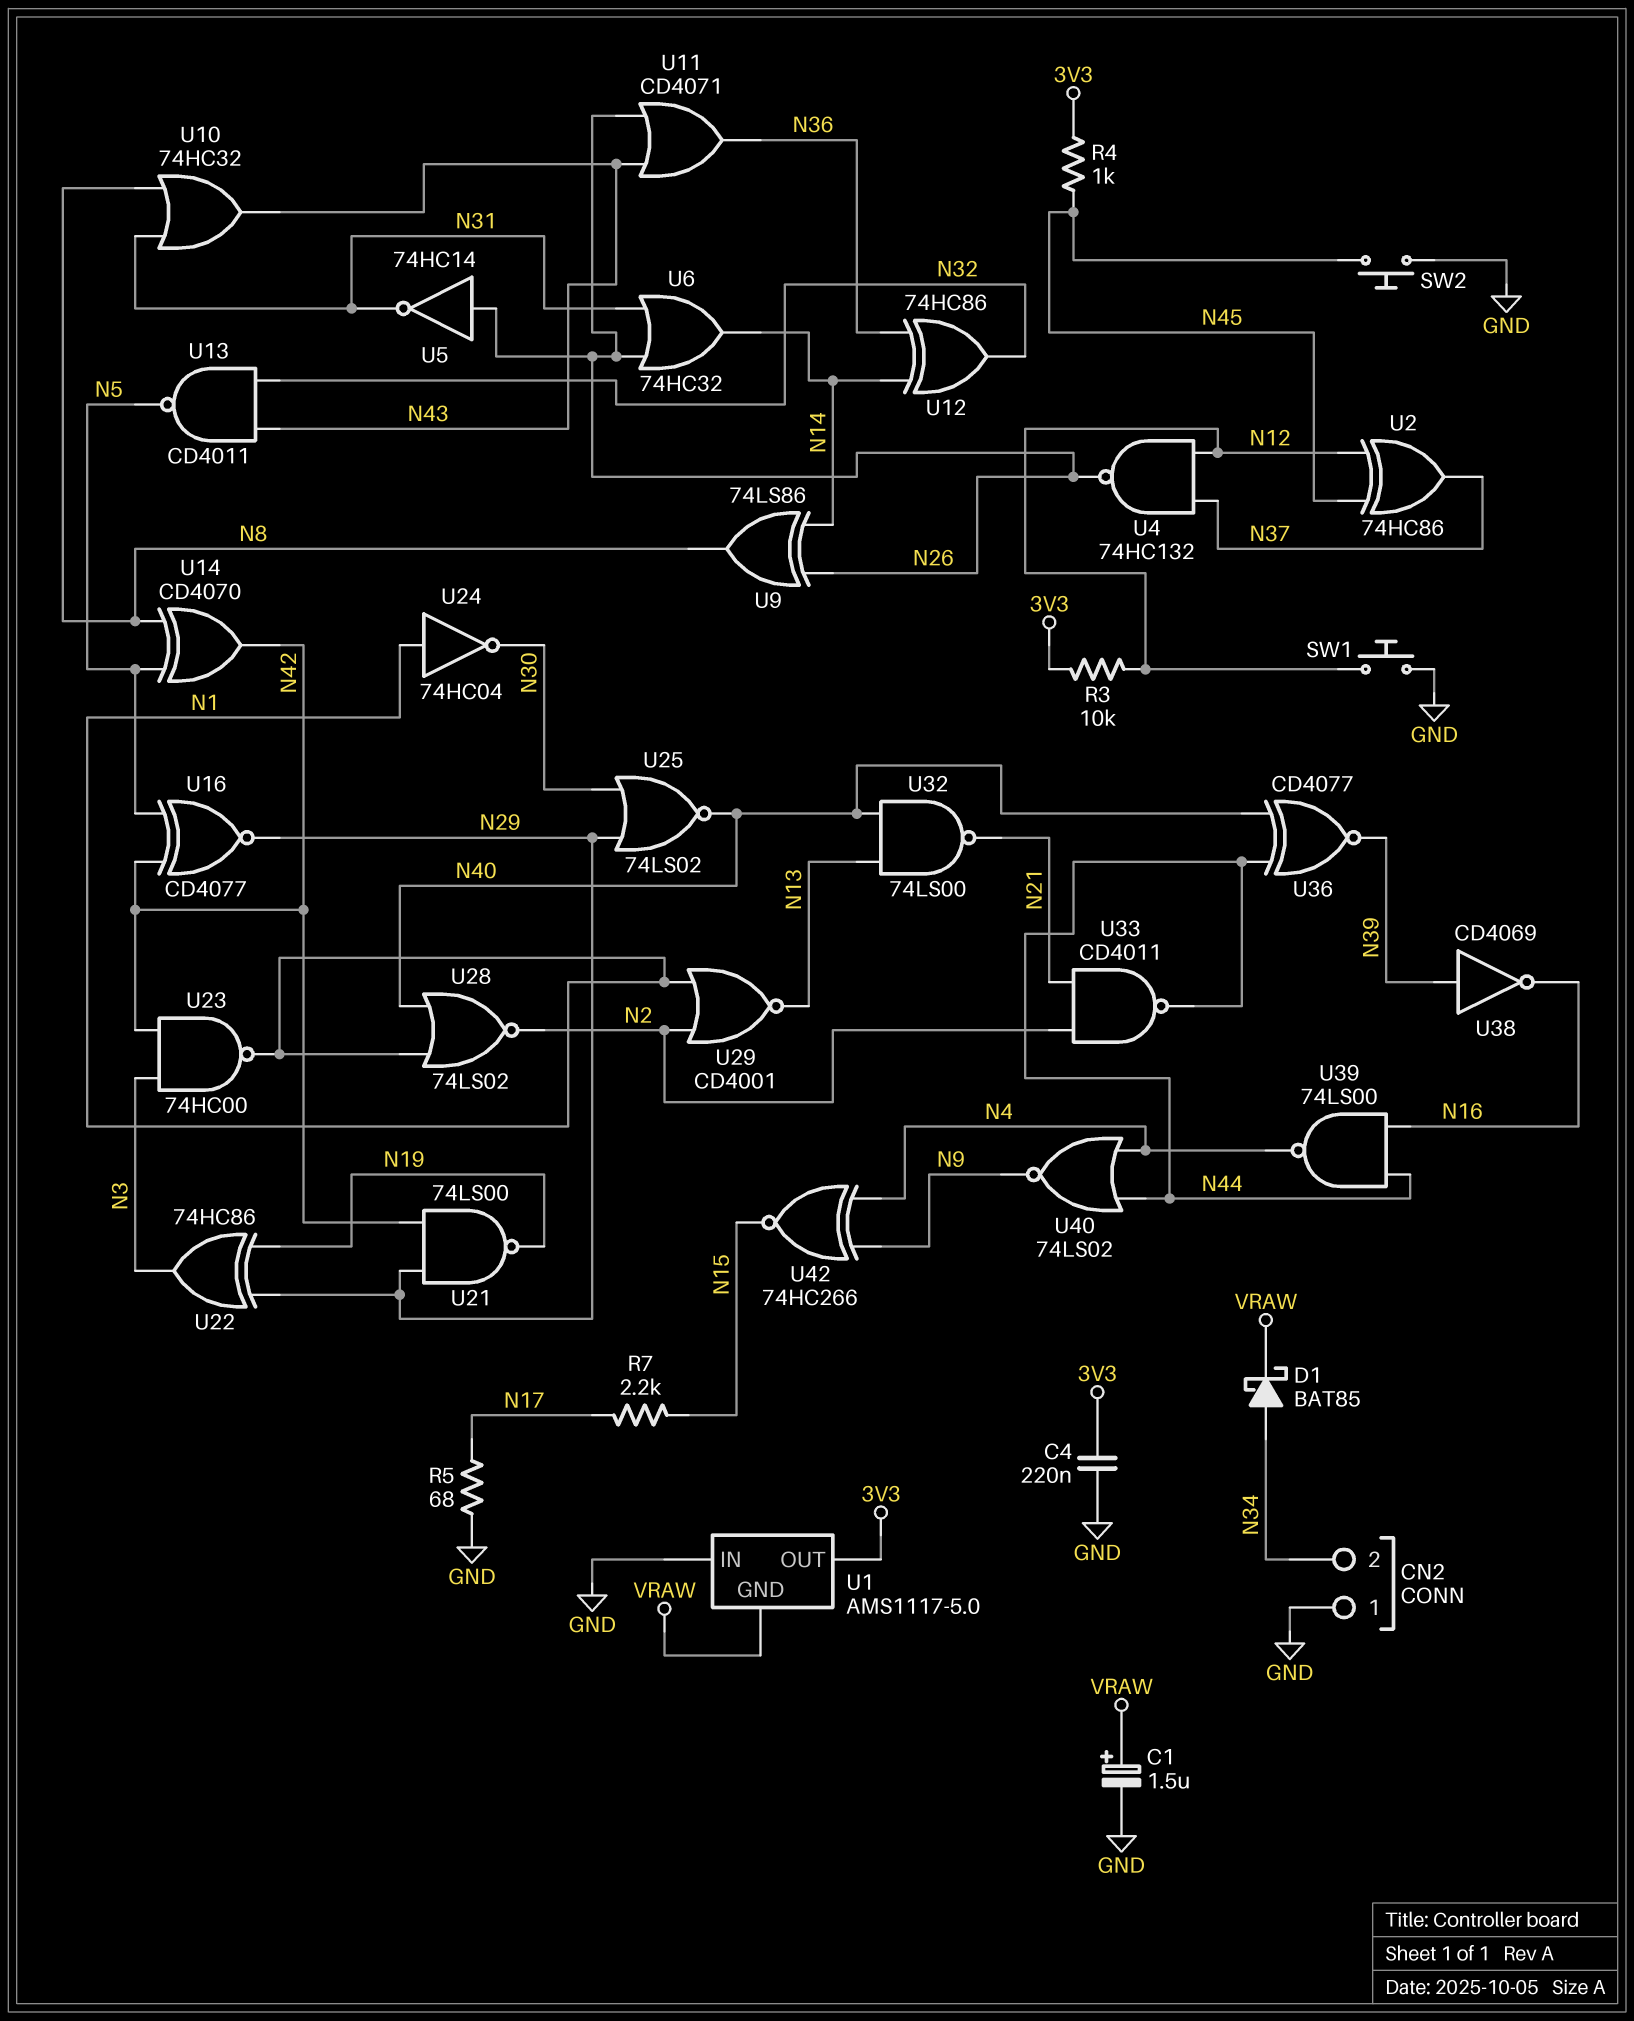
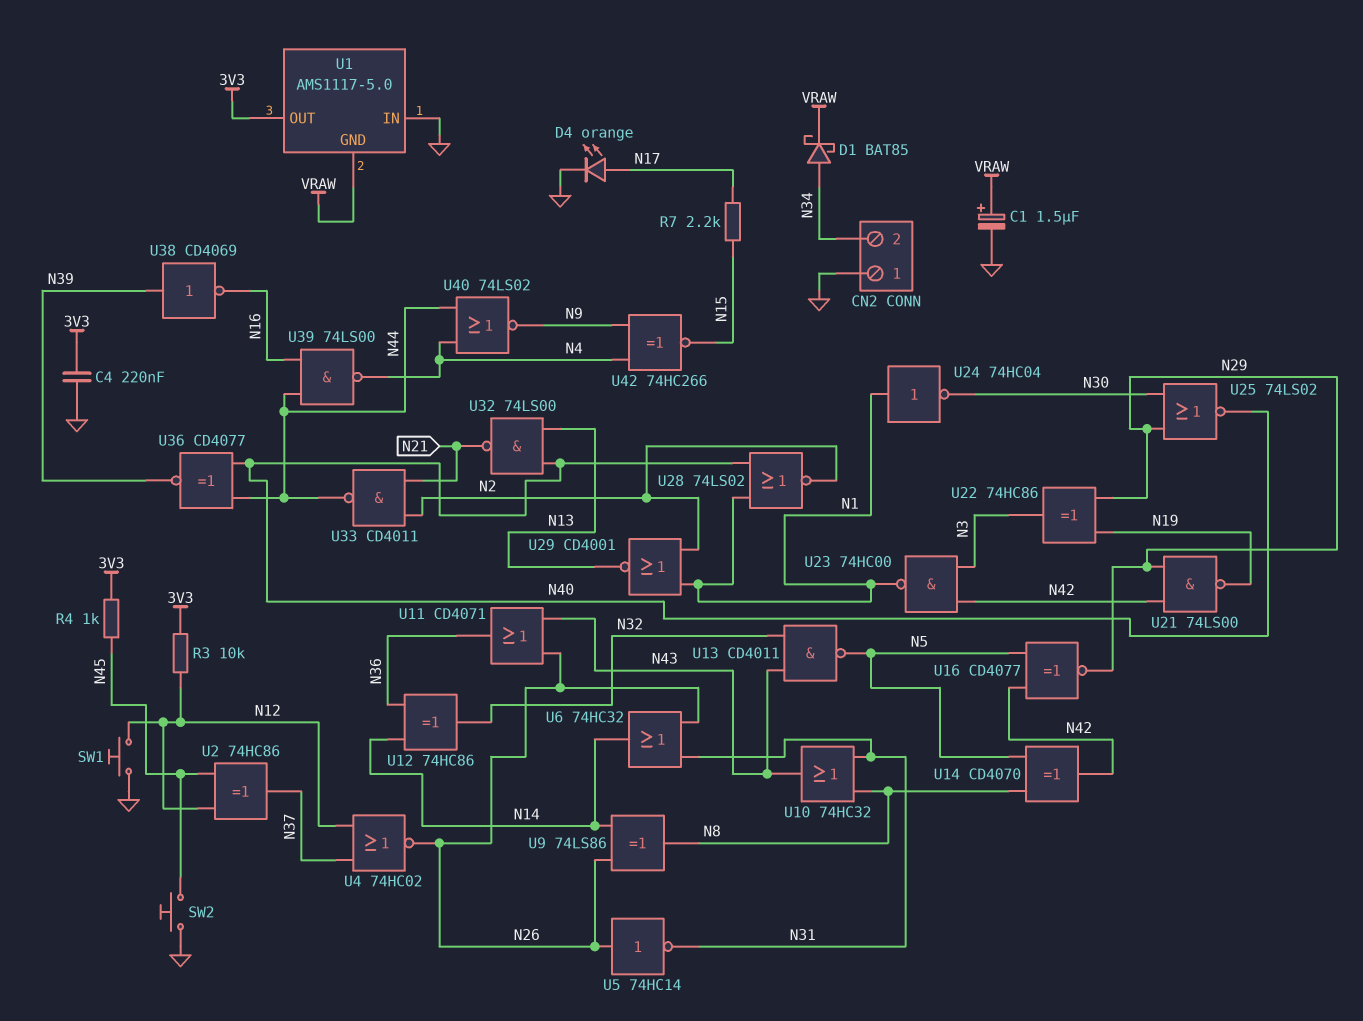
D4: none -> LED orange (A N17, K GND)
R5: 68 (GND, N17) -> none
U4: NAND 74HC132 (in N12, in N37, out N26) -> NOR 74HC02 (in N12, in N37, out N26)

